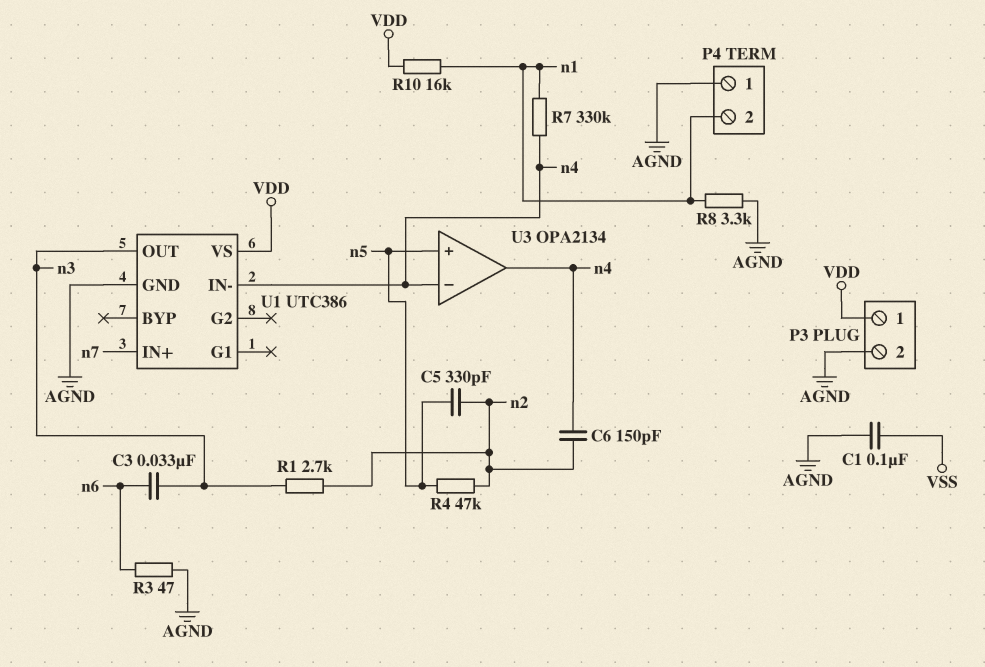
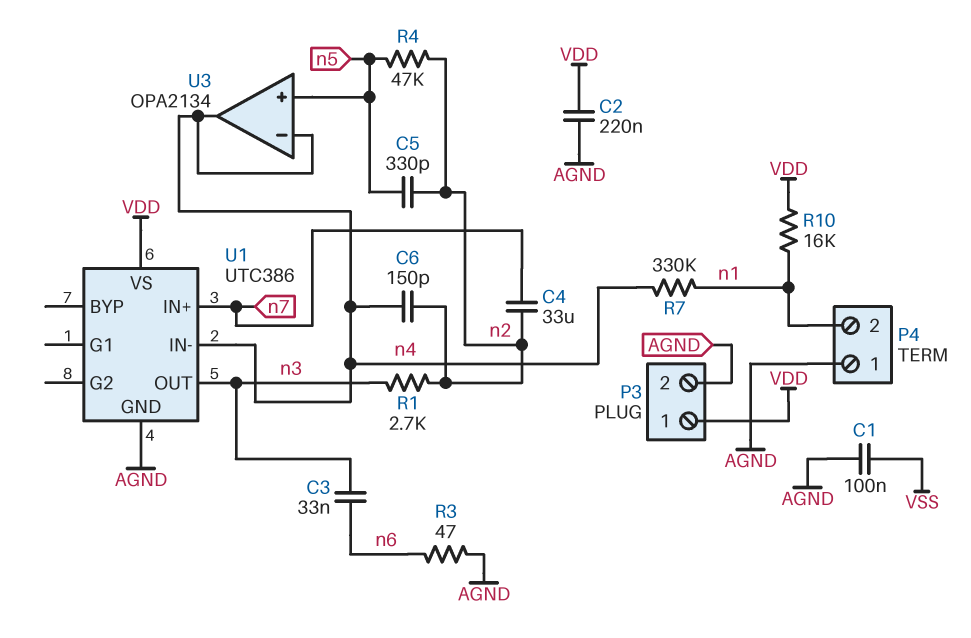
C2: none -> 220nF (AGND, VDD)
C4: none -> 33uF (n2, n7)
R8: 3.3k (AGND, n1) -> none

